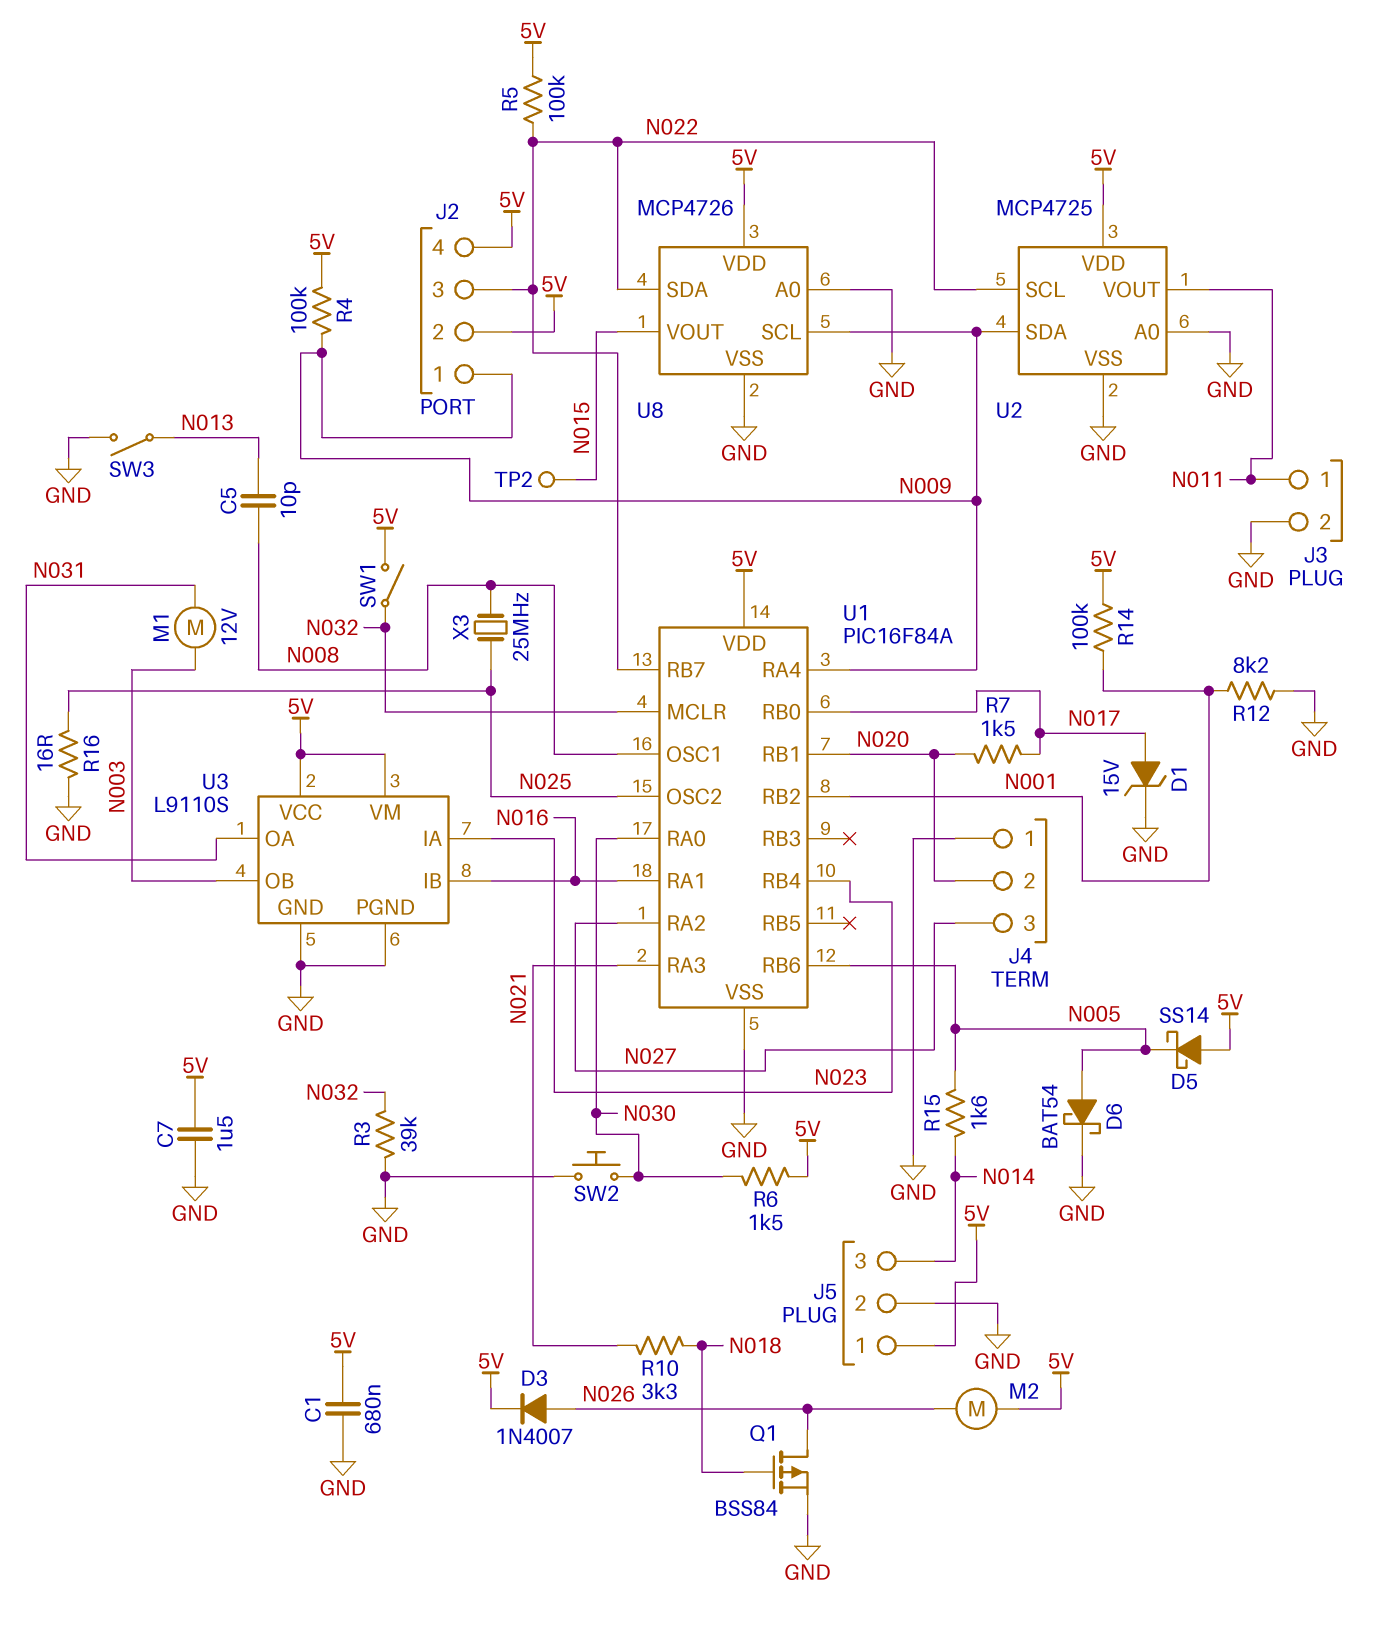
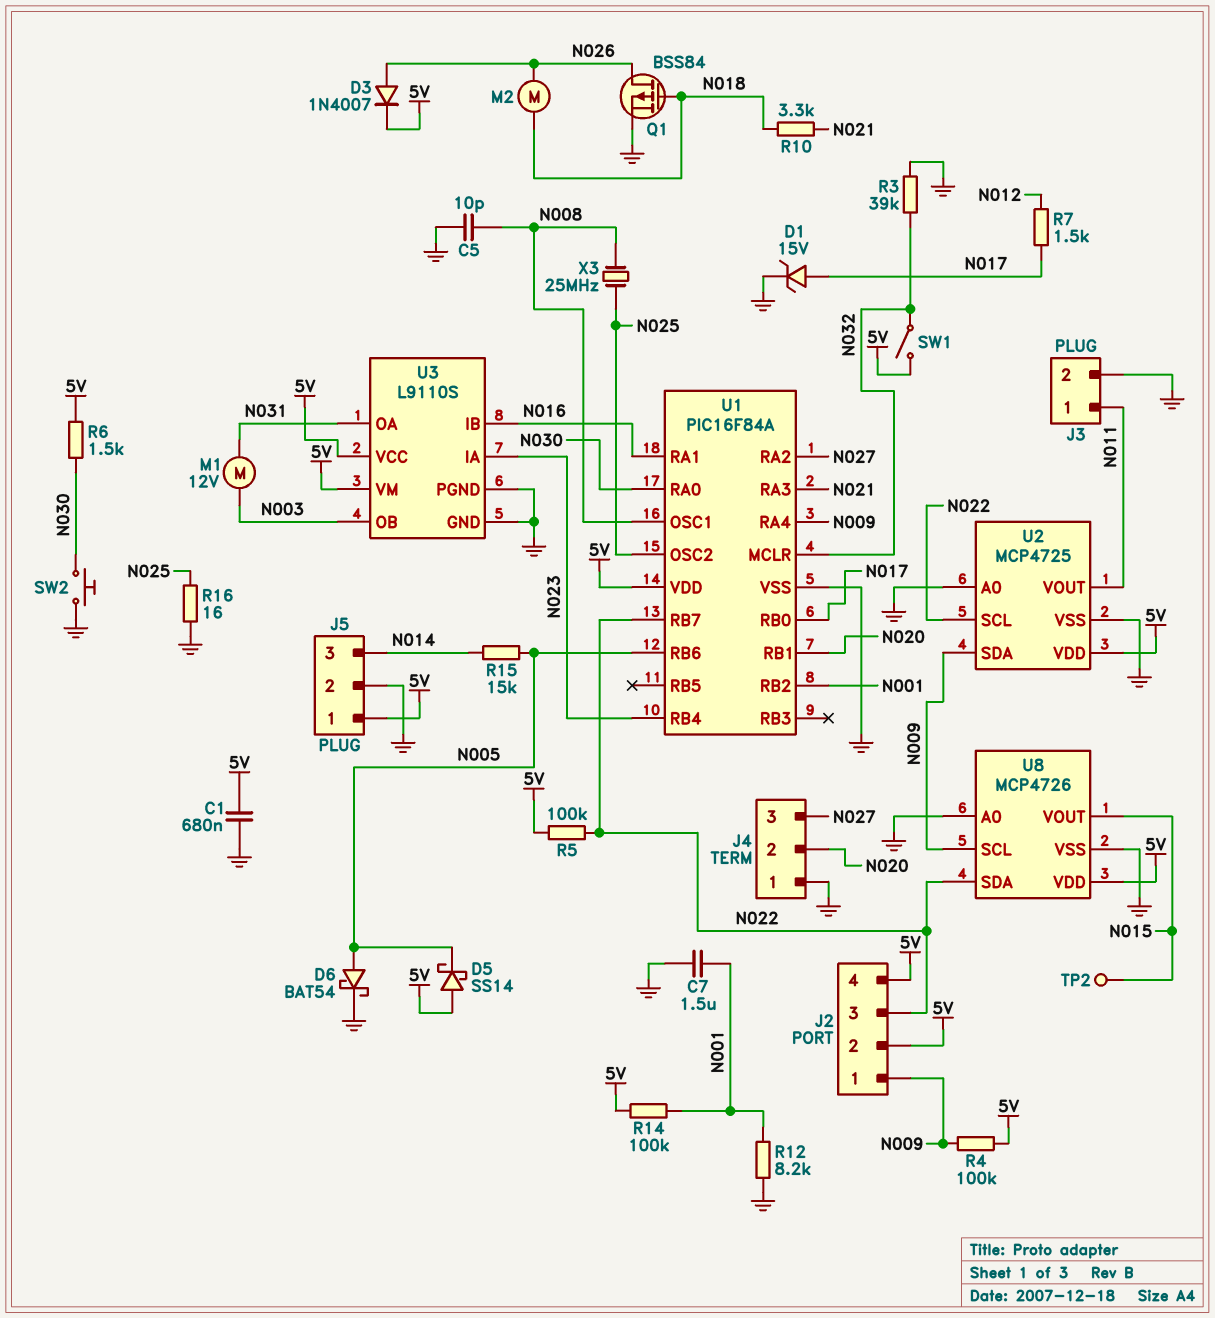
C5: 10pF (N008, N013) -> 10pF (GND, N008)
C7: 1.5uF (5V, GND) -> 1.5uF (GND, N001)
M2: motor (5V, N026) -> motor (N018, N026)
R7: 1.5k (N017, N020) -> 1.5k (N012, N017)
R15: 1.6k (N005, N014) -> 15k (N005, N014)
SW3: switch (GND, N013) -> none

